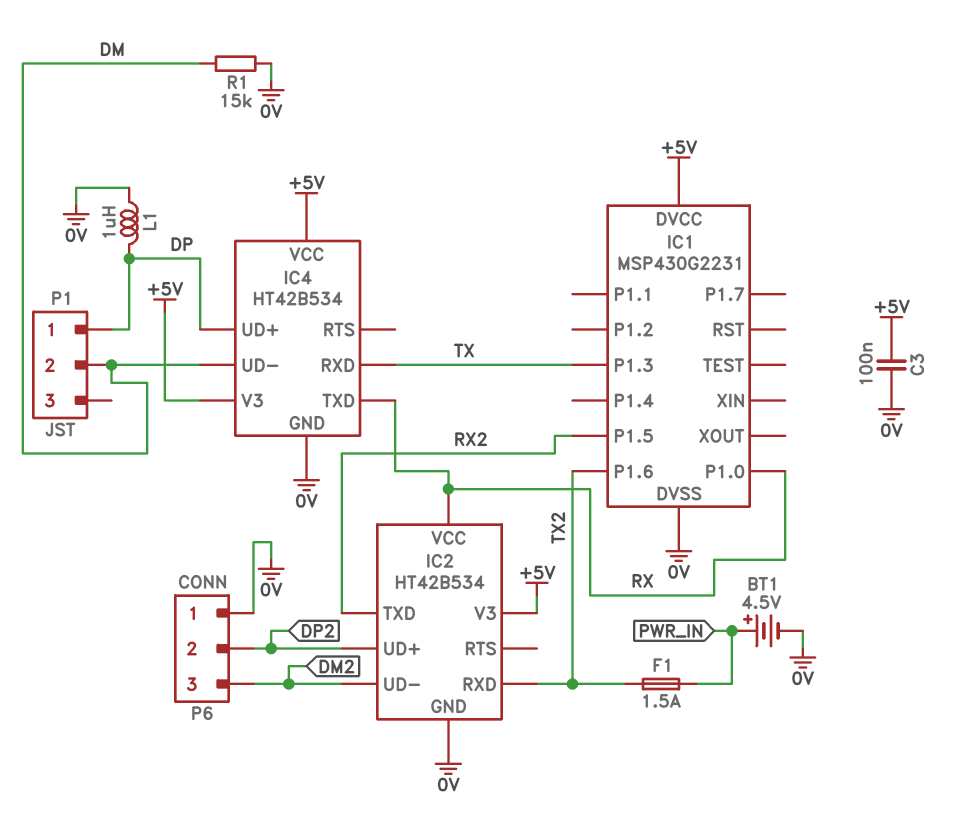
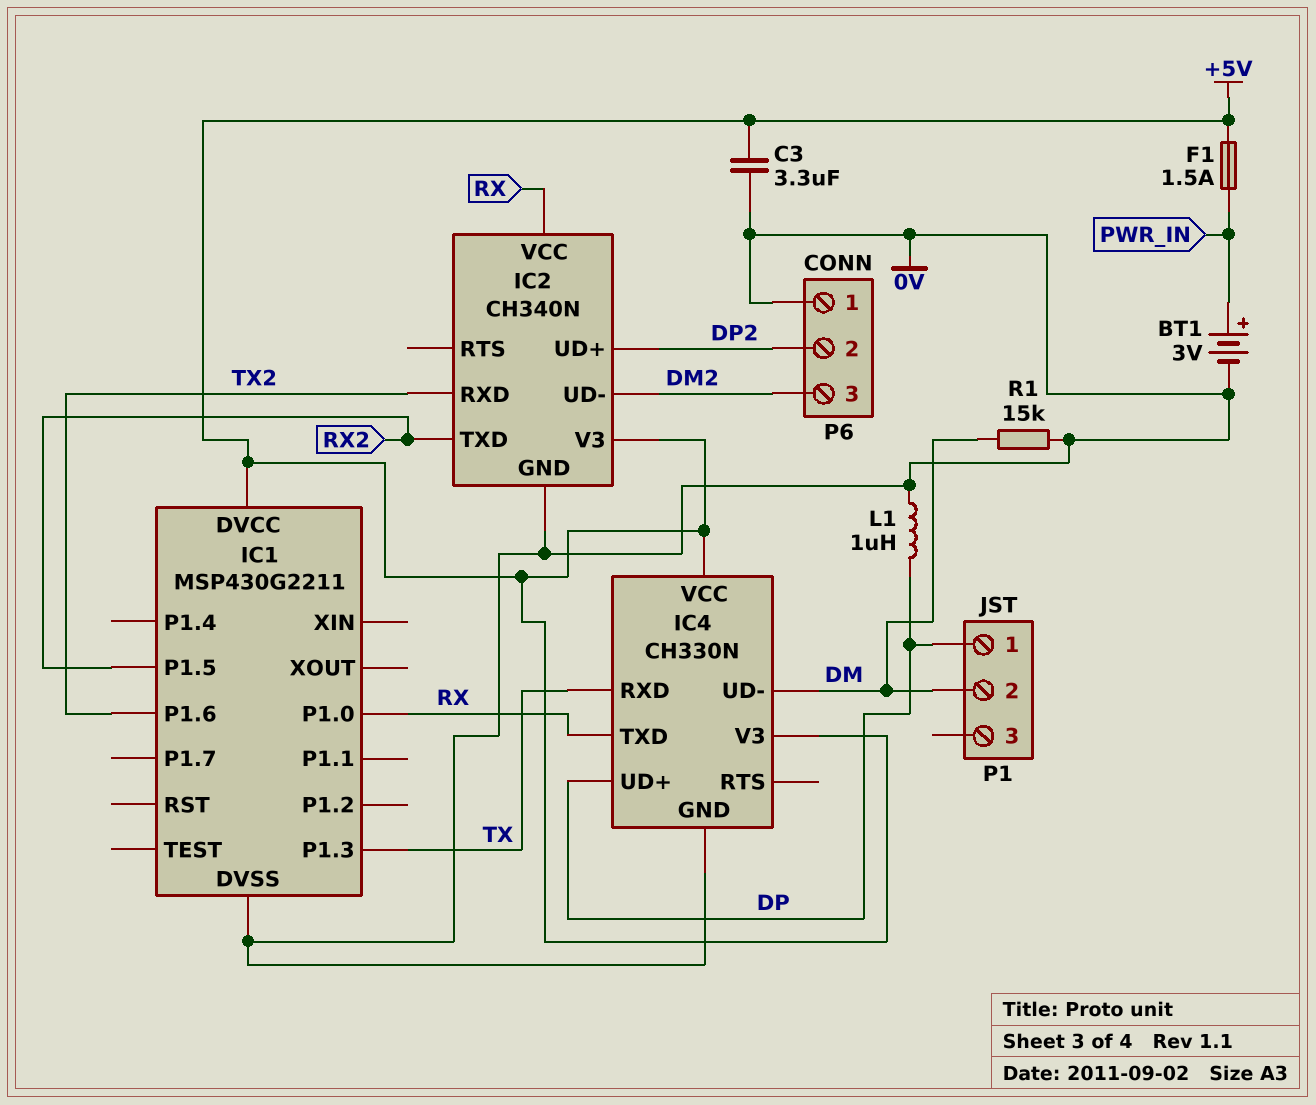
BT1: 4.5V (plus PWR_IN, minus 0V) -> 3V (plus PWR_IN, minus 0V)
C3: 100nF (+5V, 0V) -> 3.3uF (+5V, 0V)
F1: 1.5A (PWR_IN, TX2) -> 1.5A (+5V, PWR_IN)
IC1: MSP430G2231 -> MSP430G2211
IC2: HT42B534 -> CH340N
IC4: HT42B534 -> CH330N

